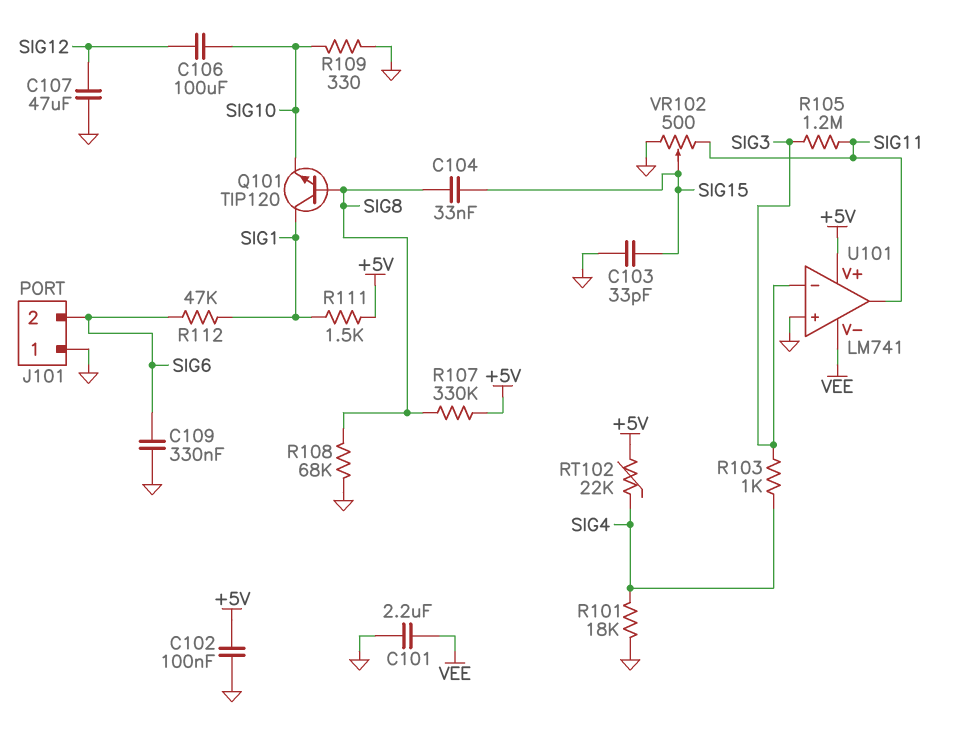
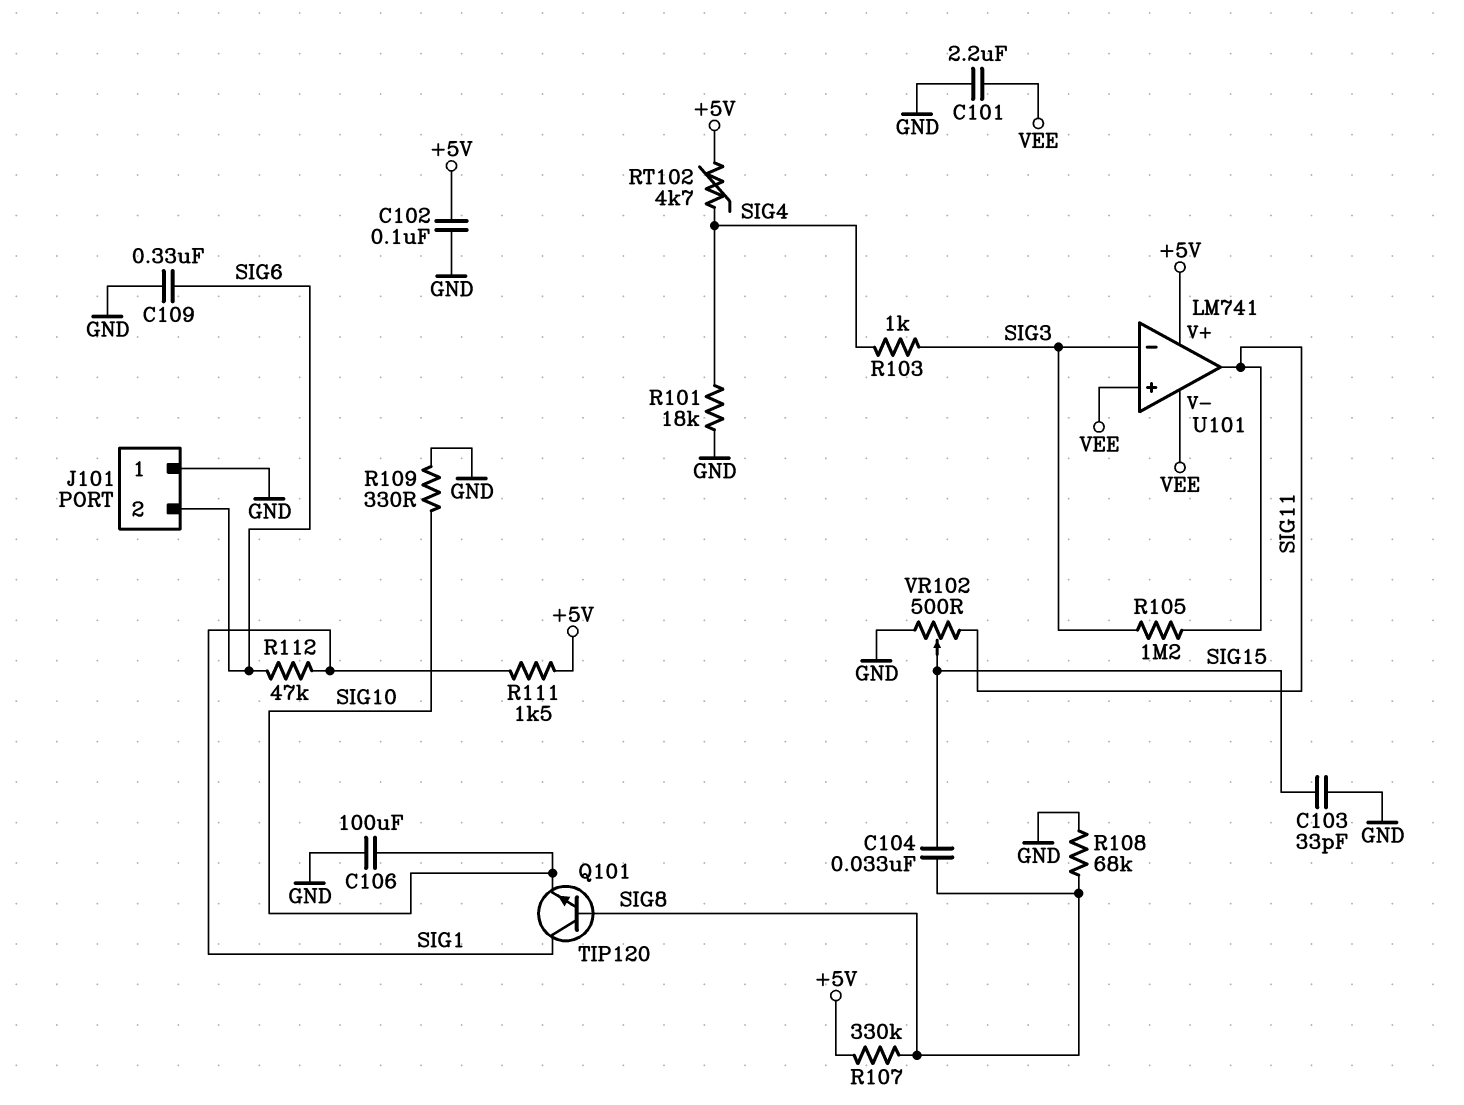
C106: 100uF (SIG10, SIG12) -> 100uF (GND, SIG10)
C107: 47uF (GND, SIG12) -> none
RT102: 22k (+5V, SIG4) -> 4.7k (+5V, SIG4)
U101 pin in+: GND -> VEE

